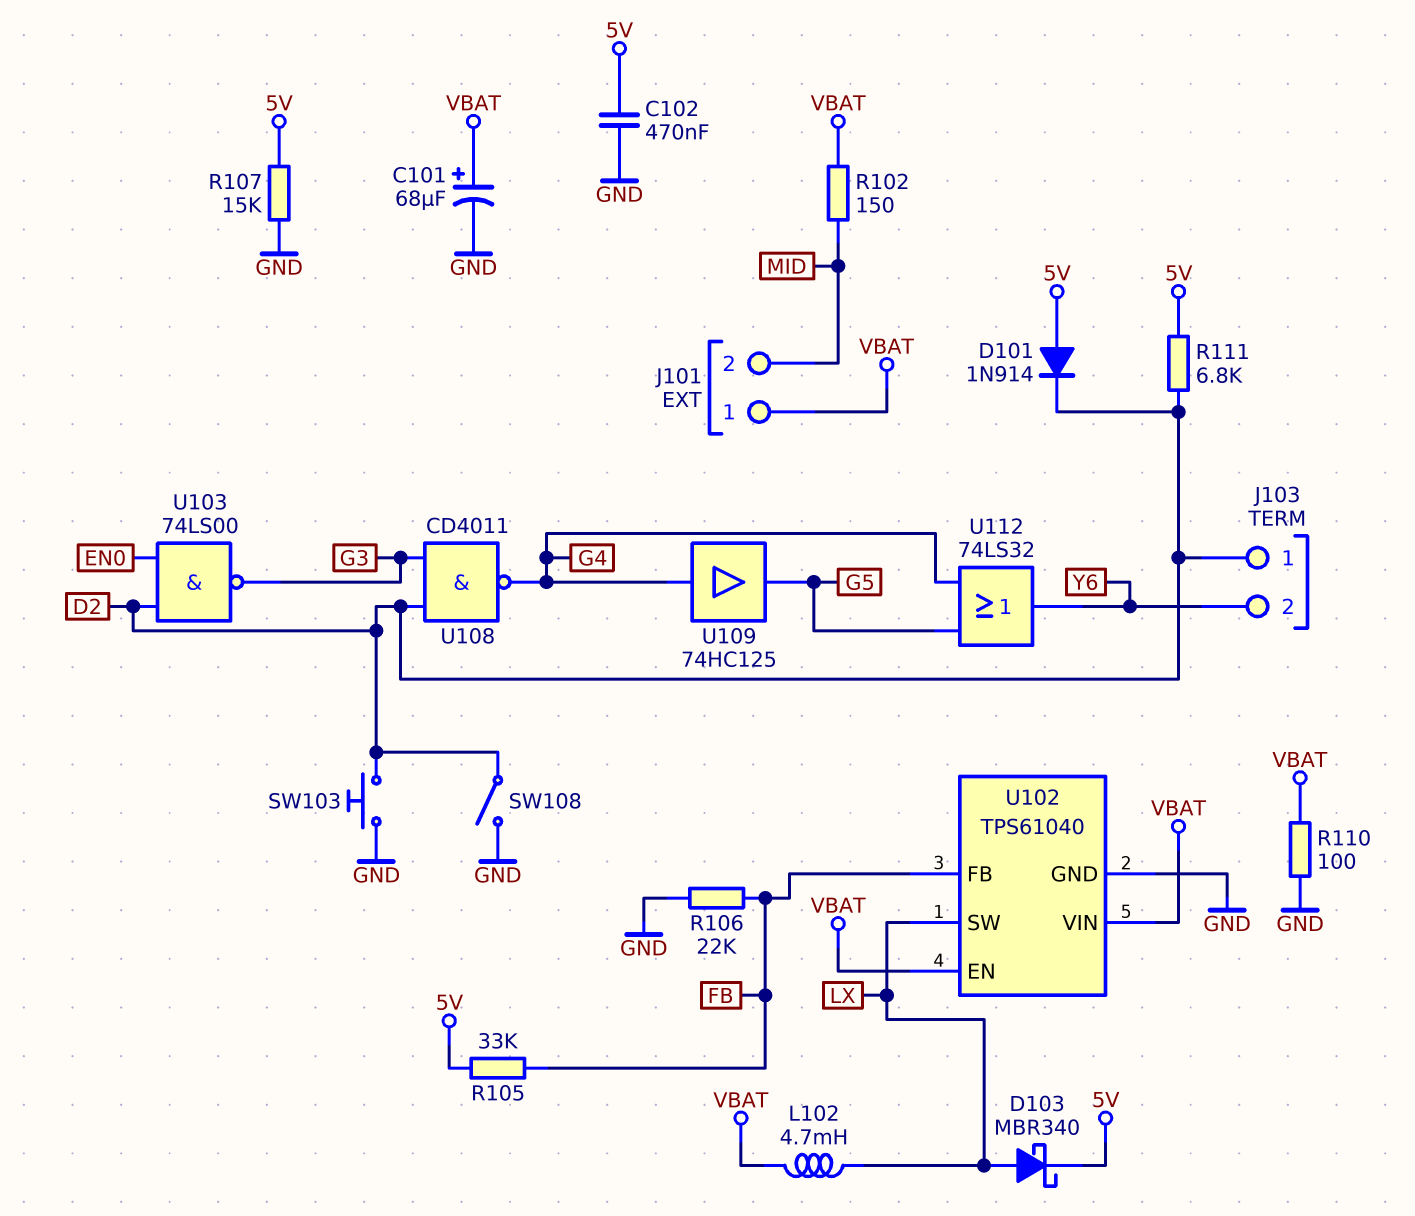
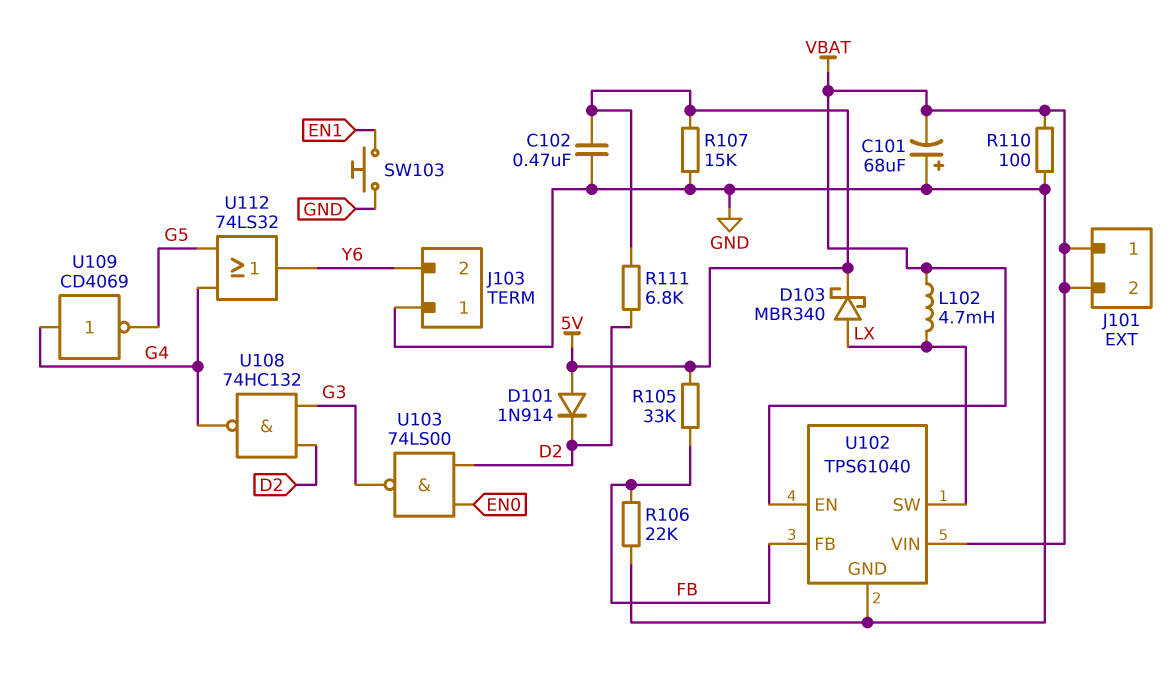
C101: 68uF (plus VBAT, minus GND) -> 68uF (plus GND, minus VBAT)
J101 pin 2: MID -> VBAT
J103 pin 1: D2 -> GND
R102: 150 (MID, VBAT) -> none
SW103: button (D2, GND) -> button (EN1, GND)
SW108: switch (D2, GND) -> none
U108: NAND CD4011 (in D2, in G3, out G4) -> NAND 74HC132 (in D2, in G3, out G4)
U109: buffer 74HC125 (in G4, out G5) -> NOT CD4069 (in G4, out G5)

